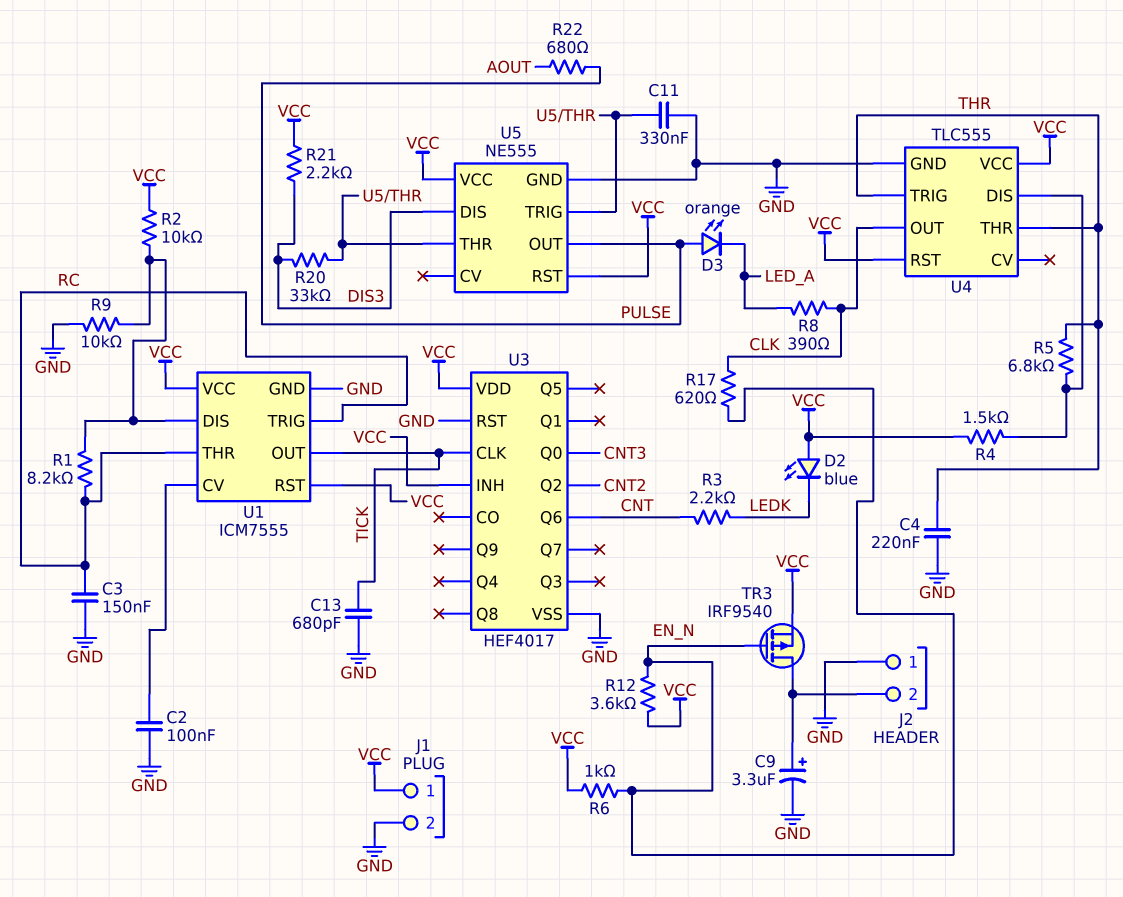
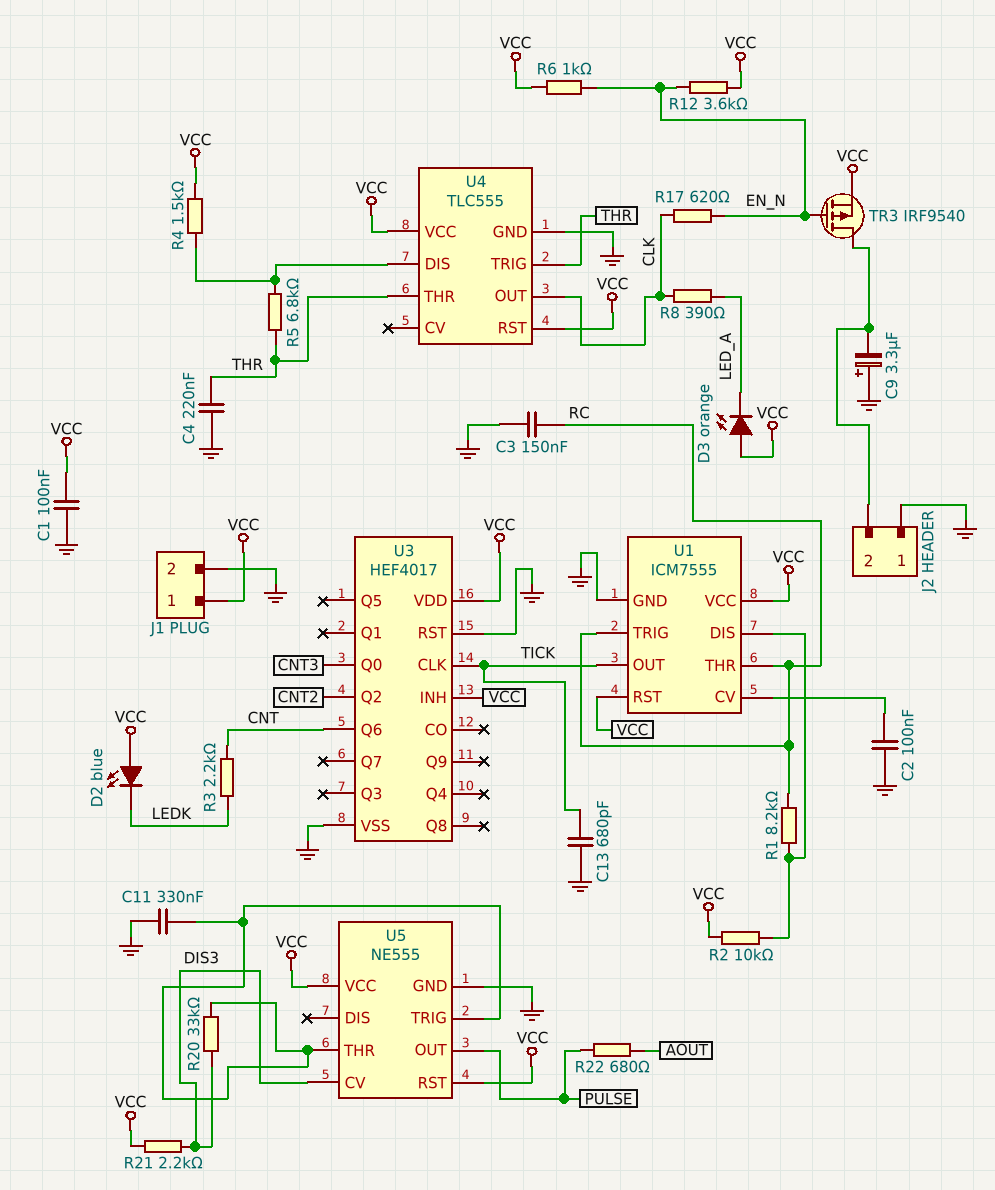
C1: none -> 100nF (GND, VCC)
C9: 3.3uF (plus J2/2, minus GND) -> 3.3uF (plus GND, minus J2/2)
D3: LED orange (A PULSE, K LED_A) -> LED orange (A VCC, K LED_A)
R9: 10k (GND, U1/DIS) -> none
U5 pin CV: none -> DIS3
U5 pin DIS: DIS3 -> none

